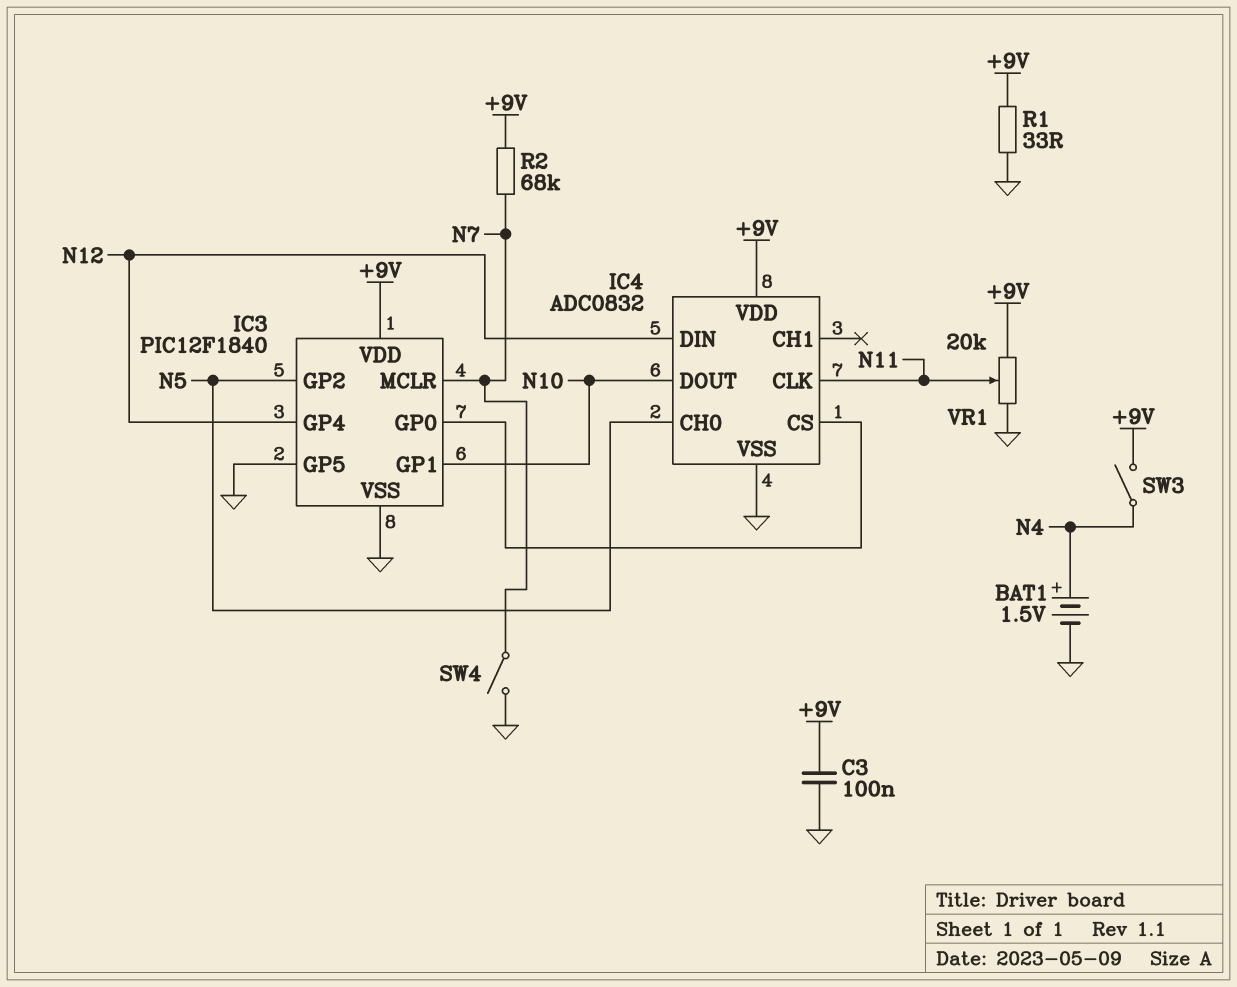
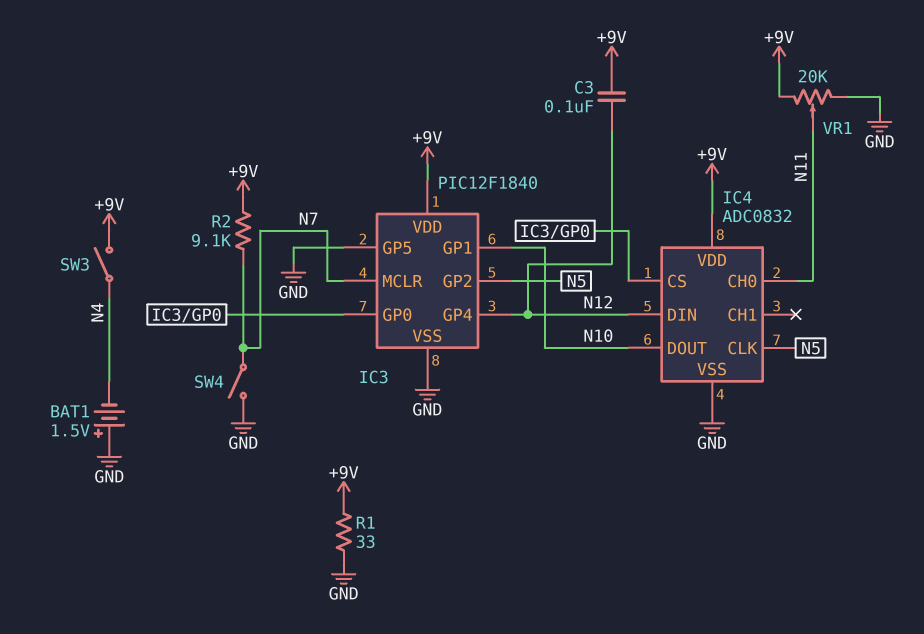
BAT1: 1.5V (plus N4, minus GND) -> 1.5V (plus GND, minus N4)
C3: 100nF (+9V, GND) -> 100nF (+9V, N12)
IC4 pin CH0: N5 -> N11
IC4 pin CLK: N11 -> N5
R2: 68k (+9V, N7) -> 9.1k (+9V, N7)

